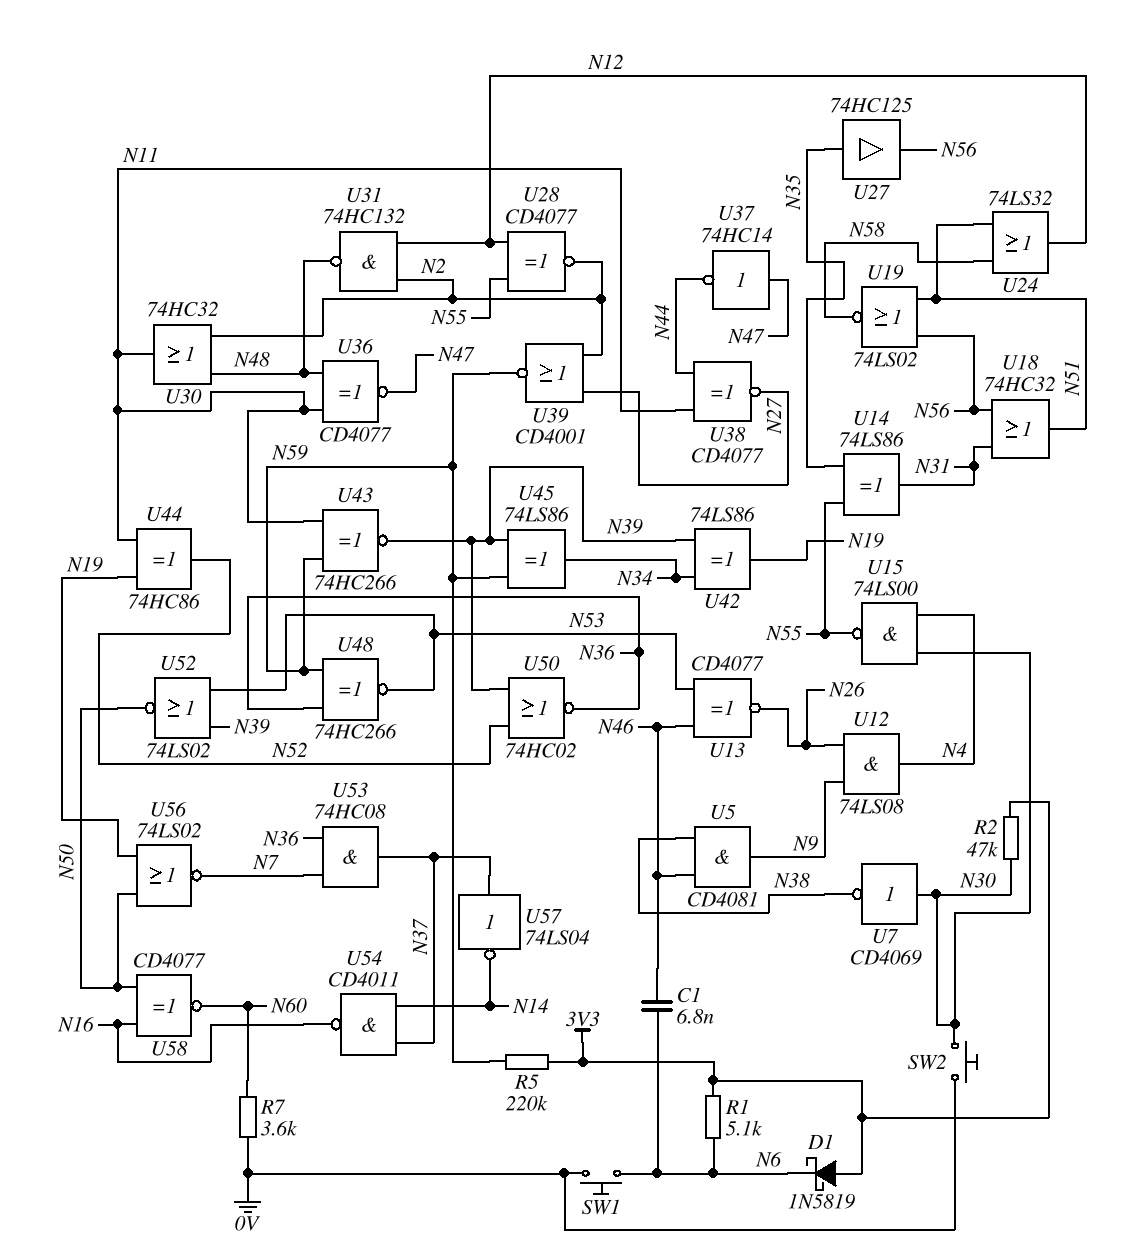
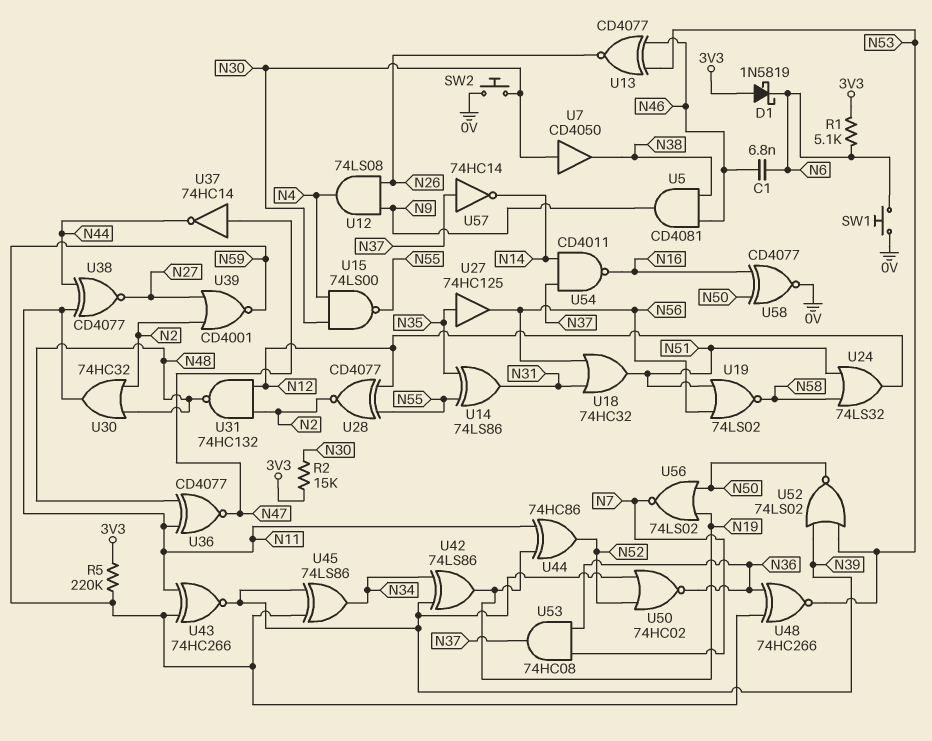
R2: 47k (3V3, N30) -> 15k (3V3, N30)
R7: 3.6k (0V, N60) -> none
U7: NOT CD4069 (in N30, out N38) -> buffer CD4050 (in N30, out N38)
U57: NOT 74LS04 (in N37, out N14) -> NOT 74HC14 (in N37, out N14)
U58: XNOR CD4077 (in N16, in N50, out N60) -> XNOR CD4077 (in N16, in N50, out 0V)

